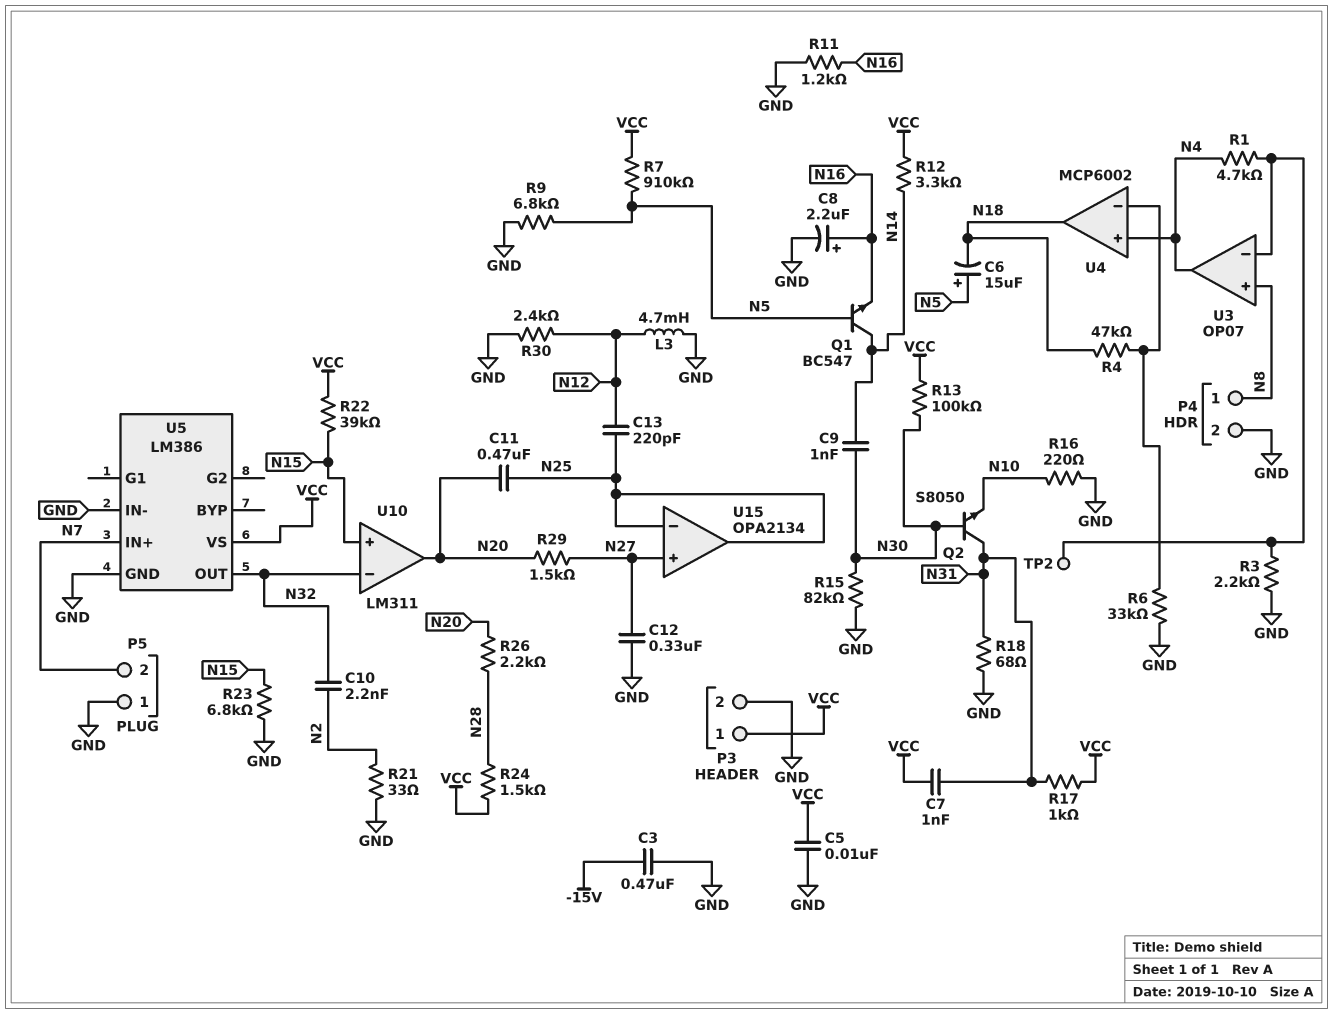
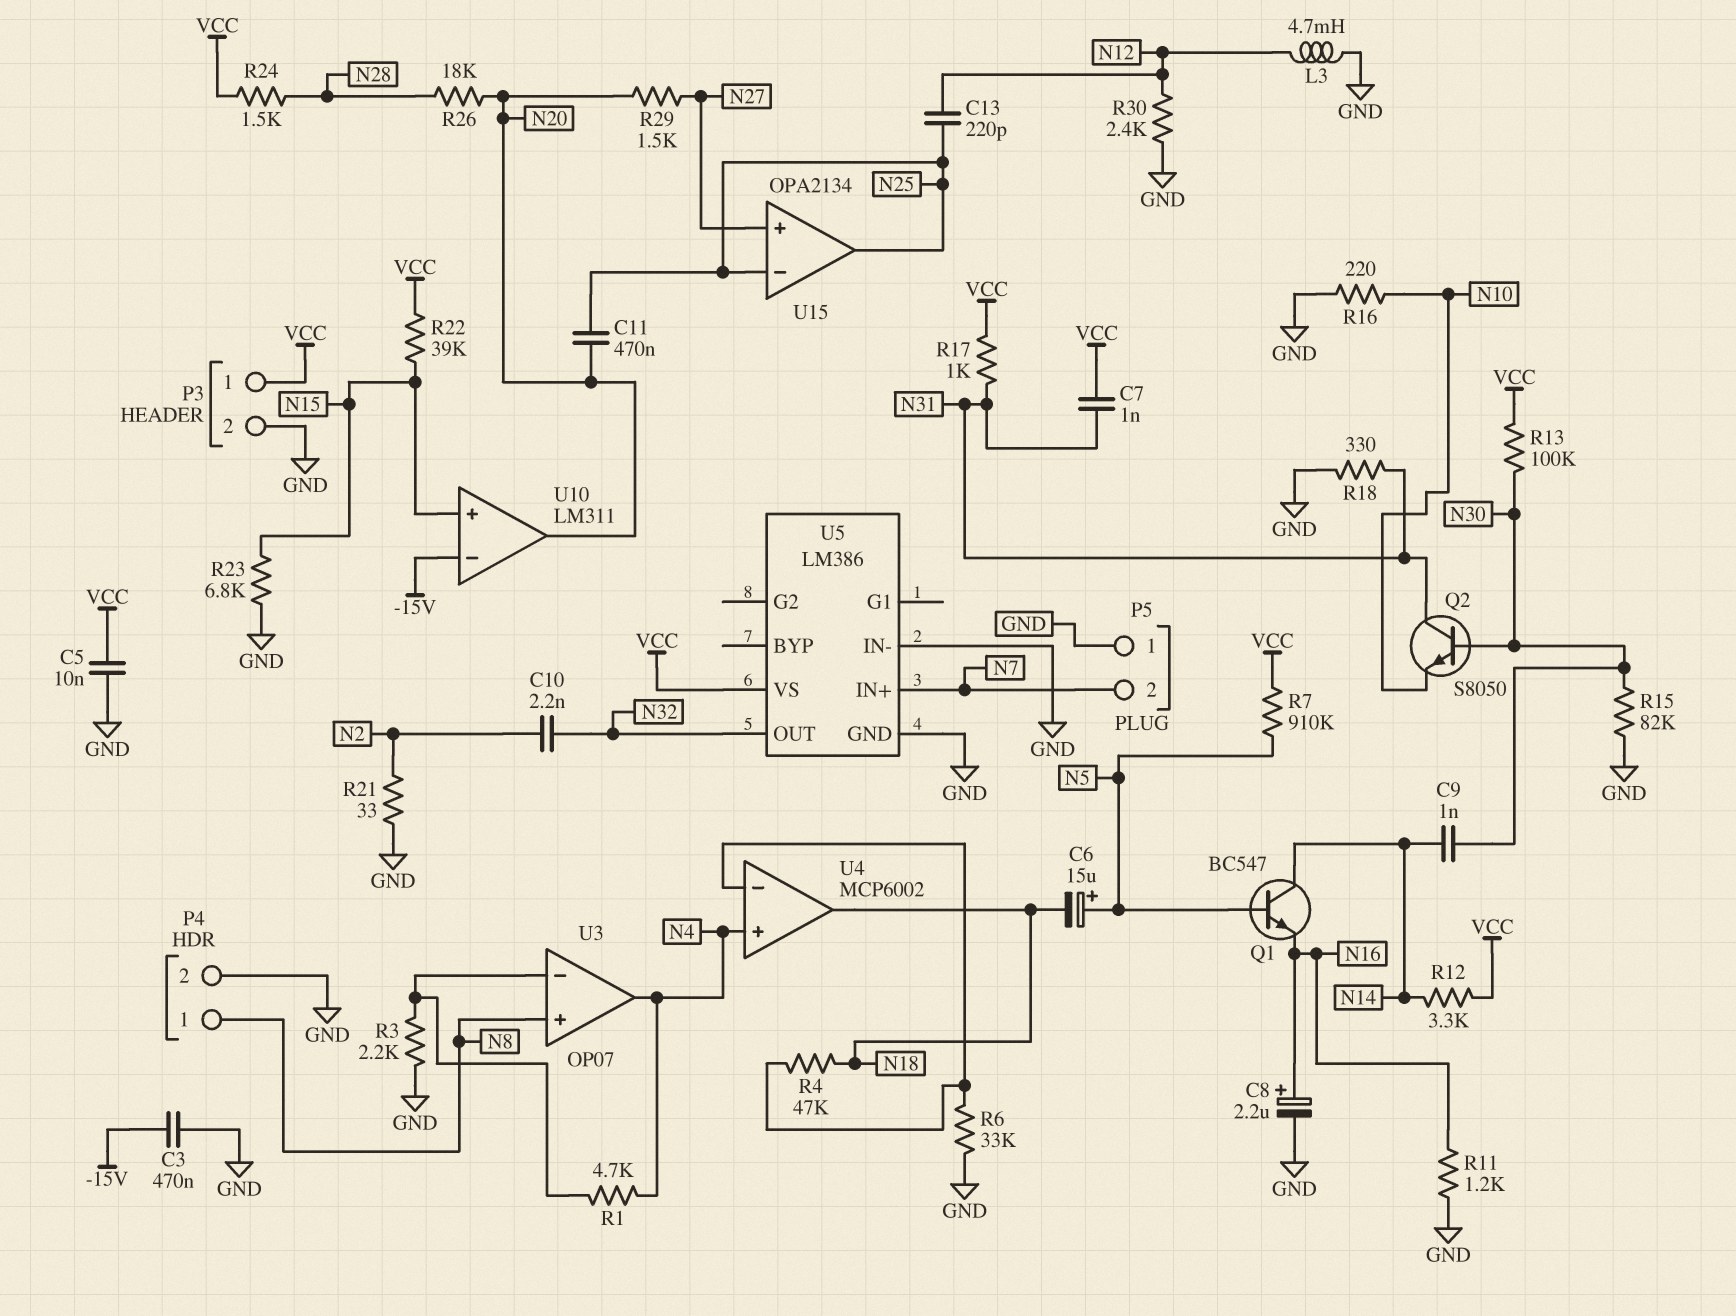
C12: 330nF (GND, N27) -> none
R9: 6.8k (GND, N5) -> none
R18: 68 (GND, N31) -> 330 (GND, N31)
R26: 2.2k (N20, N28) -> 18k (N20, N28)
TP2: test point (U3/in-) -> none
U10 pin in-: N32 -> -15V

